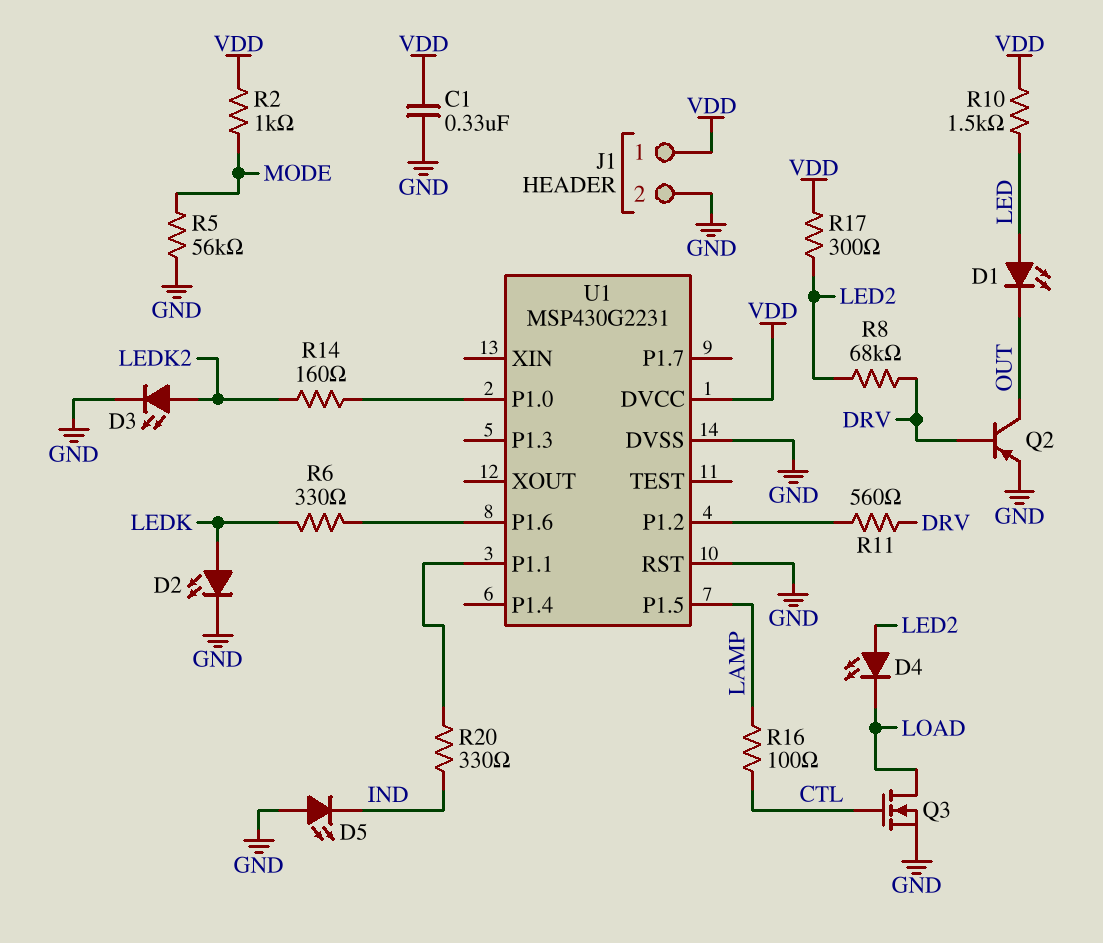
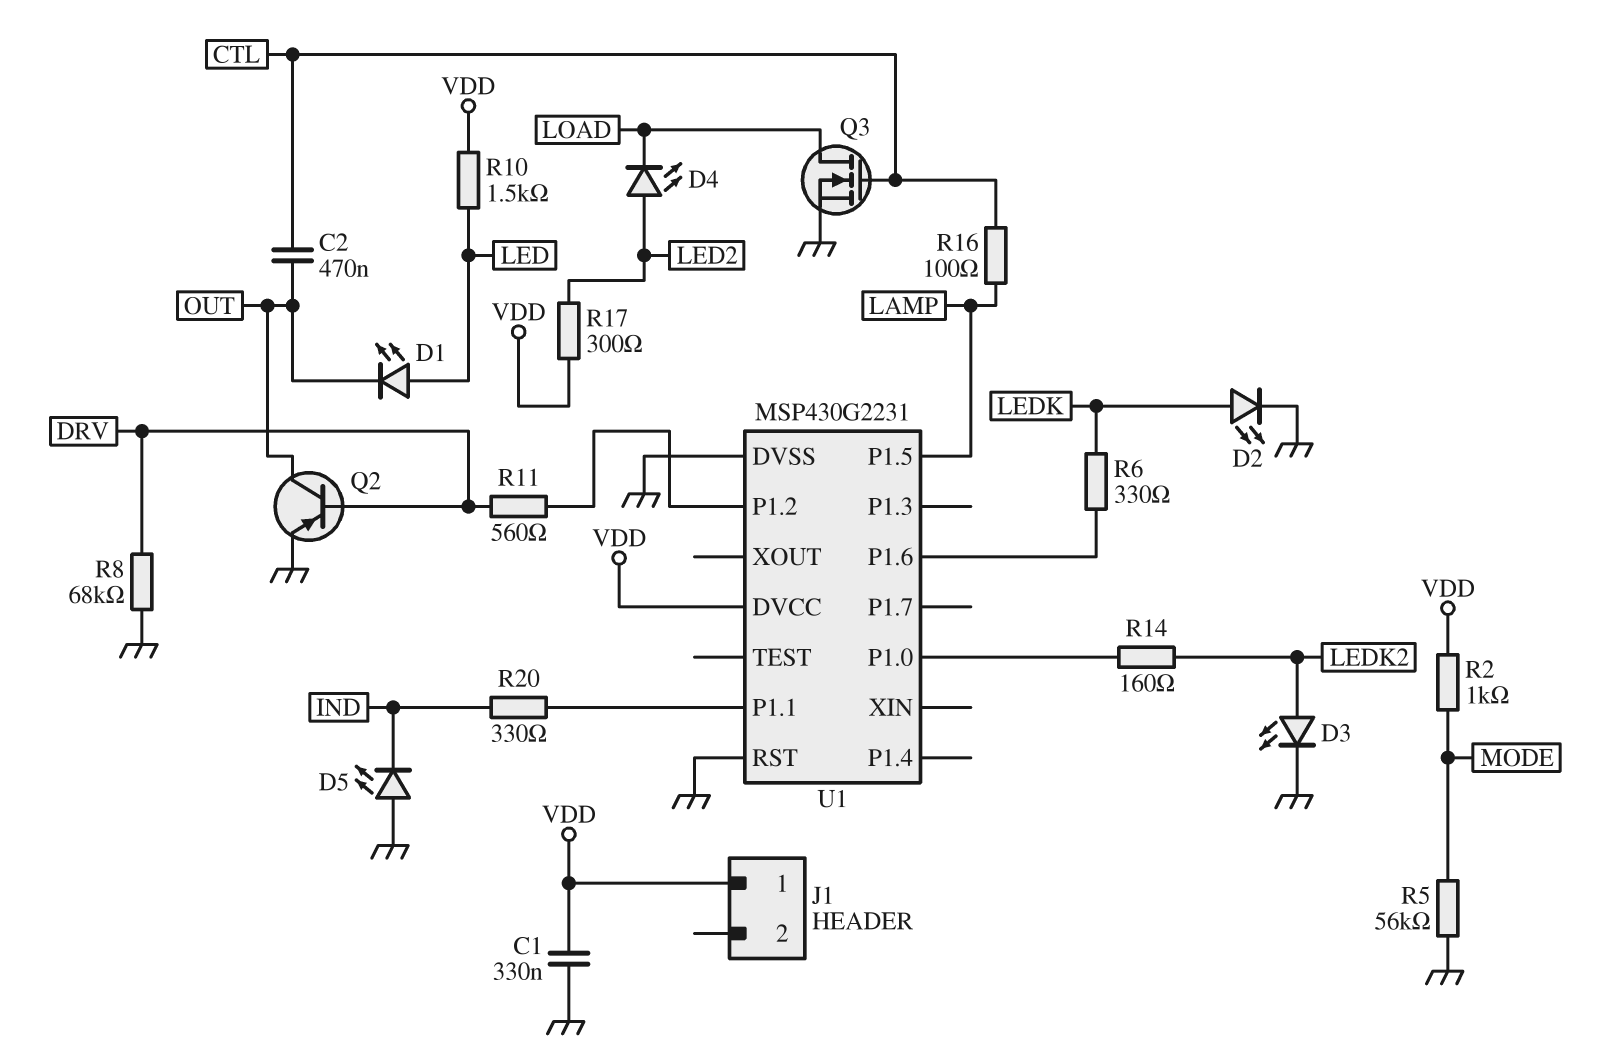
C2: none -> 470nF (CTL, OUT)
J1 pin 2: GND -> none
R8: 68k (DRV, LED2) -> 68k (DRV, GND)

